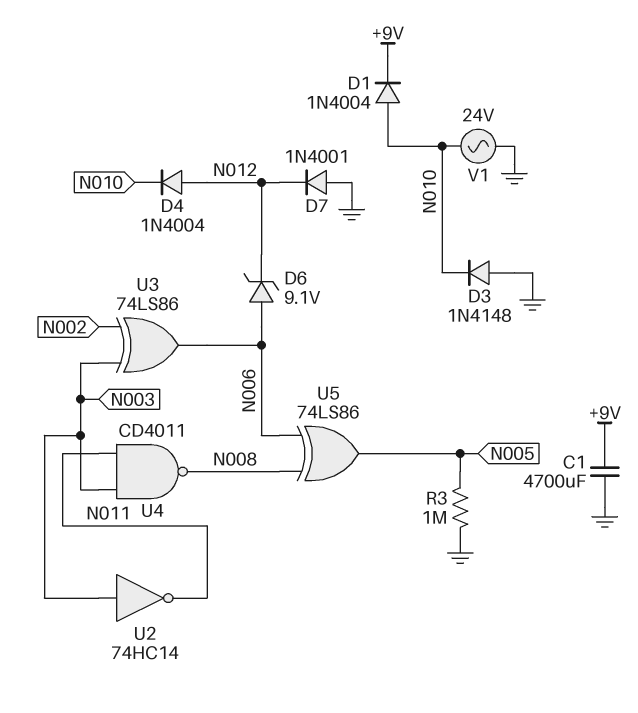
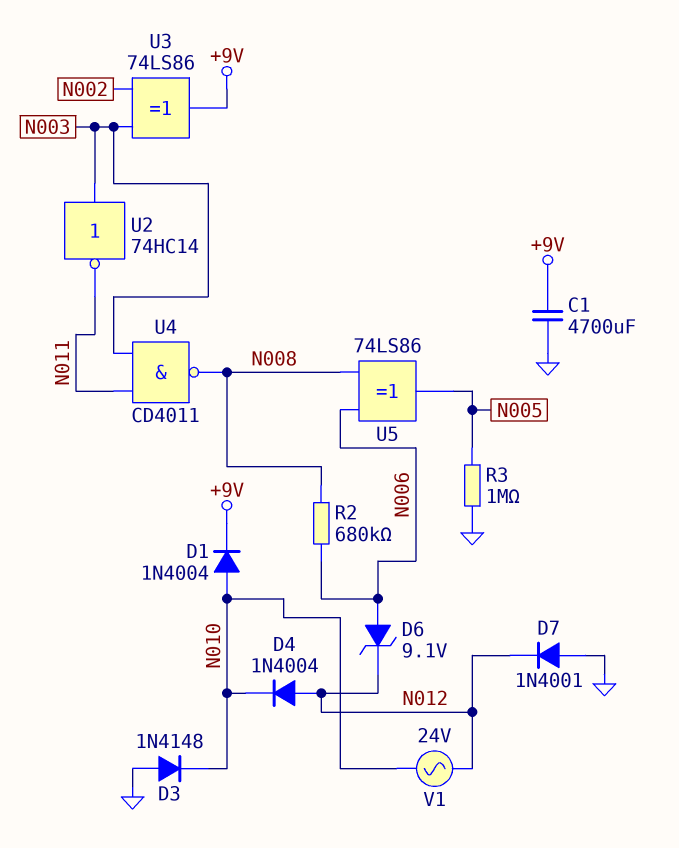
R2: none -> 680k (N006, N008)
U3: XOR 74LS86 (in N002, in N003, out N006) -> XOR 74LS86 (in N002, in N003, out +9V)
V1: AC 24V (GND, N010) -> AC 24V (N010, N012)

